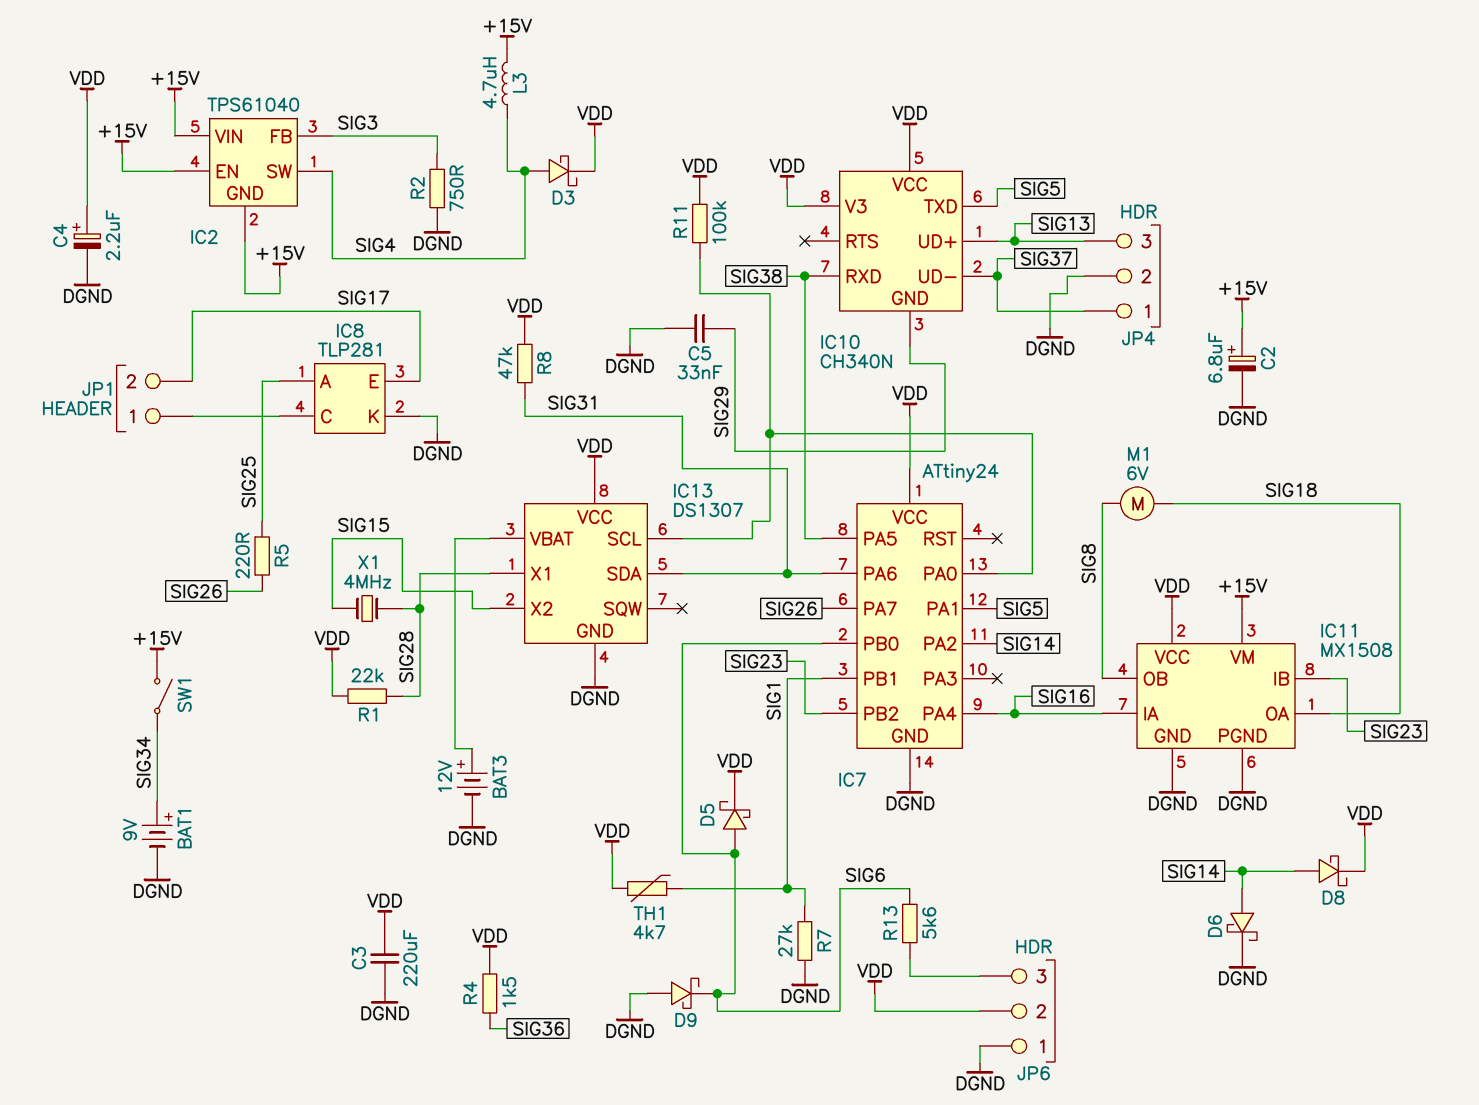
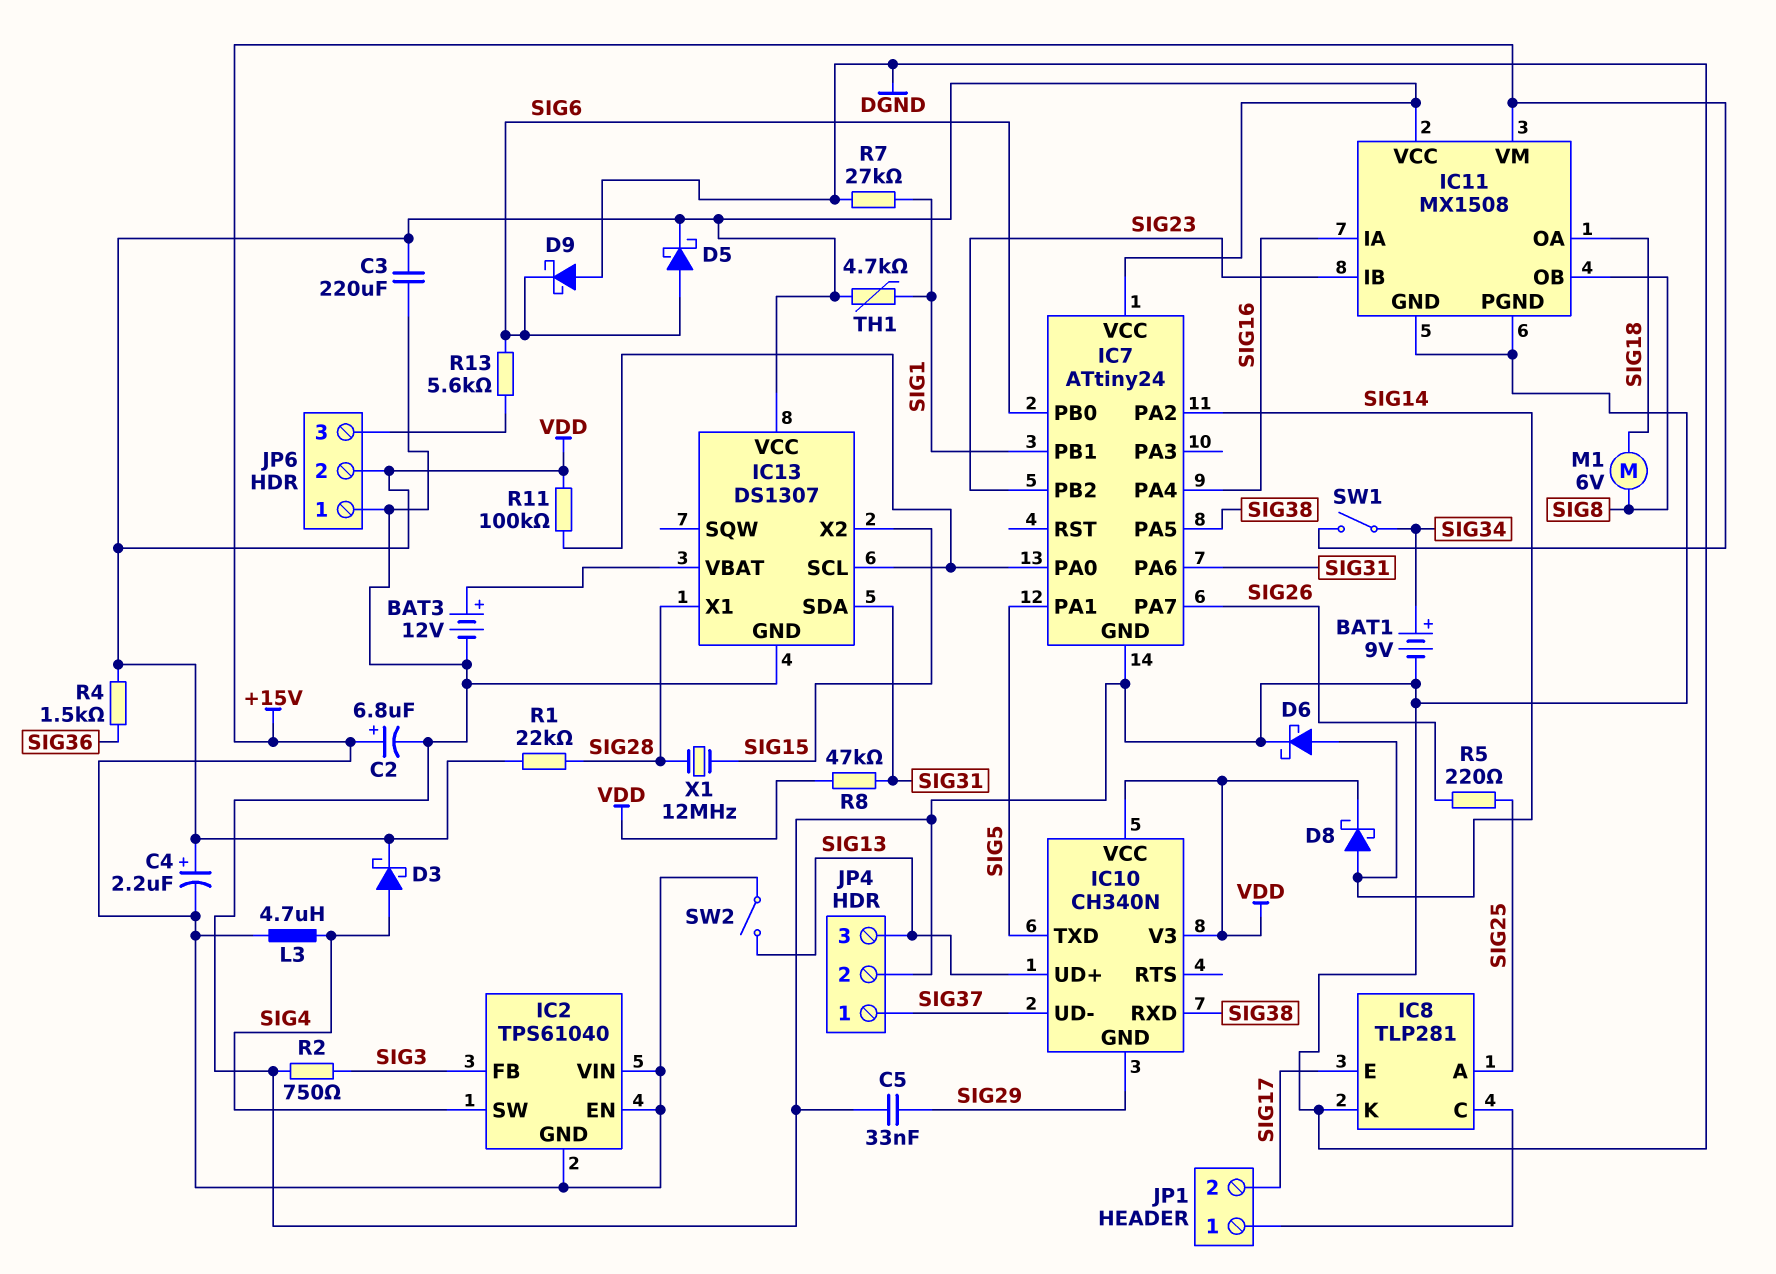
C4: 2.2uF (plus VDD, minus DGND) -> 2.2uF (plus VDD, minus +15V)
SW2: none -> switch (+15V, SIG13)
X1: 4MHz (SIG15, SIG28) -> 12MHz (SIG15, SIG28)

